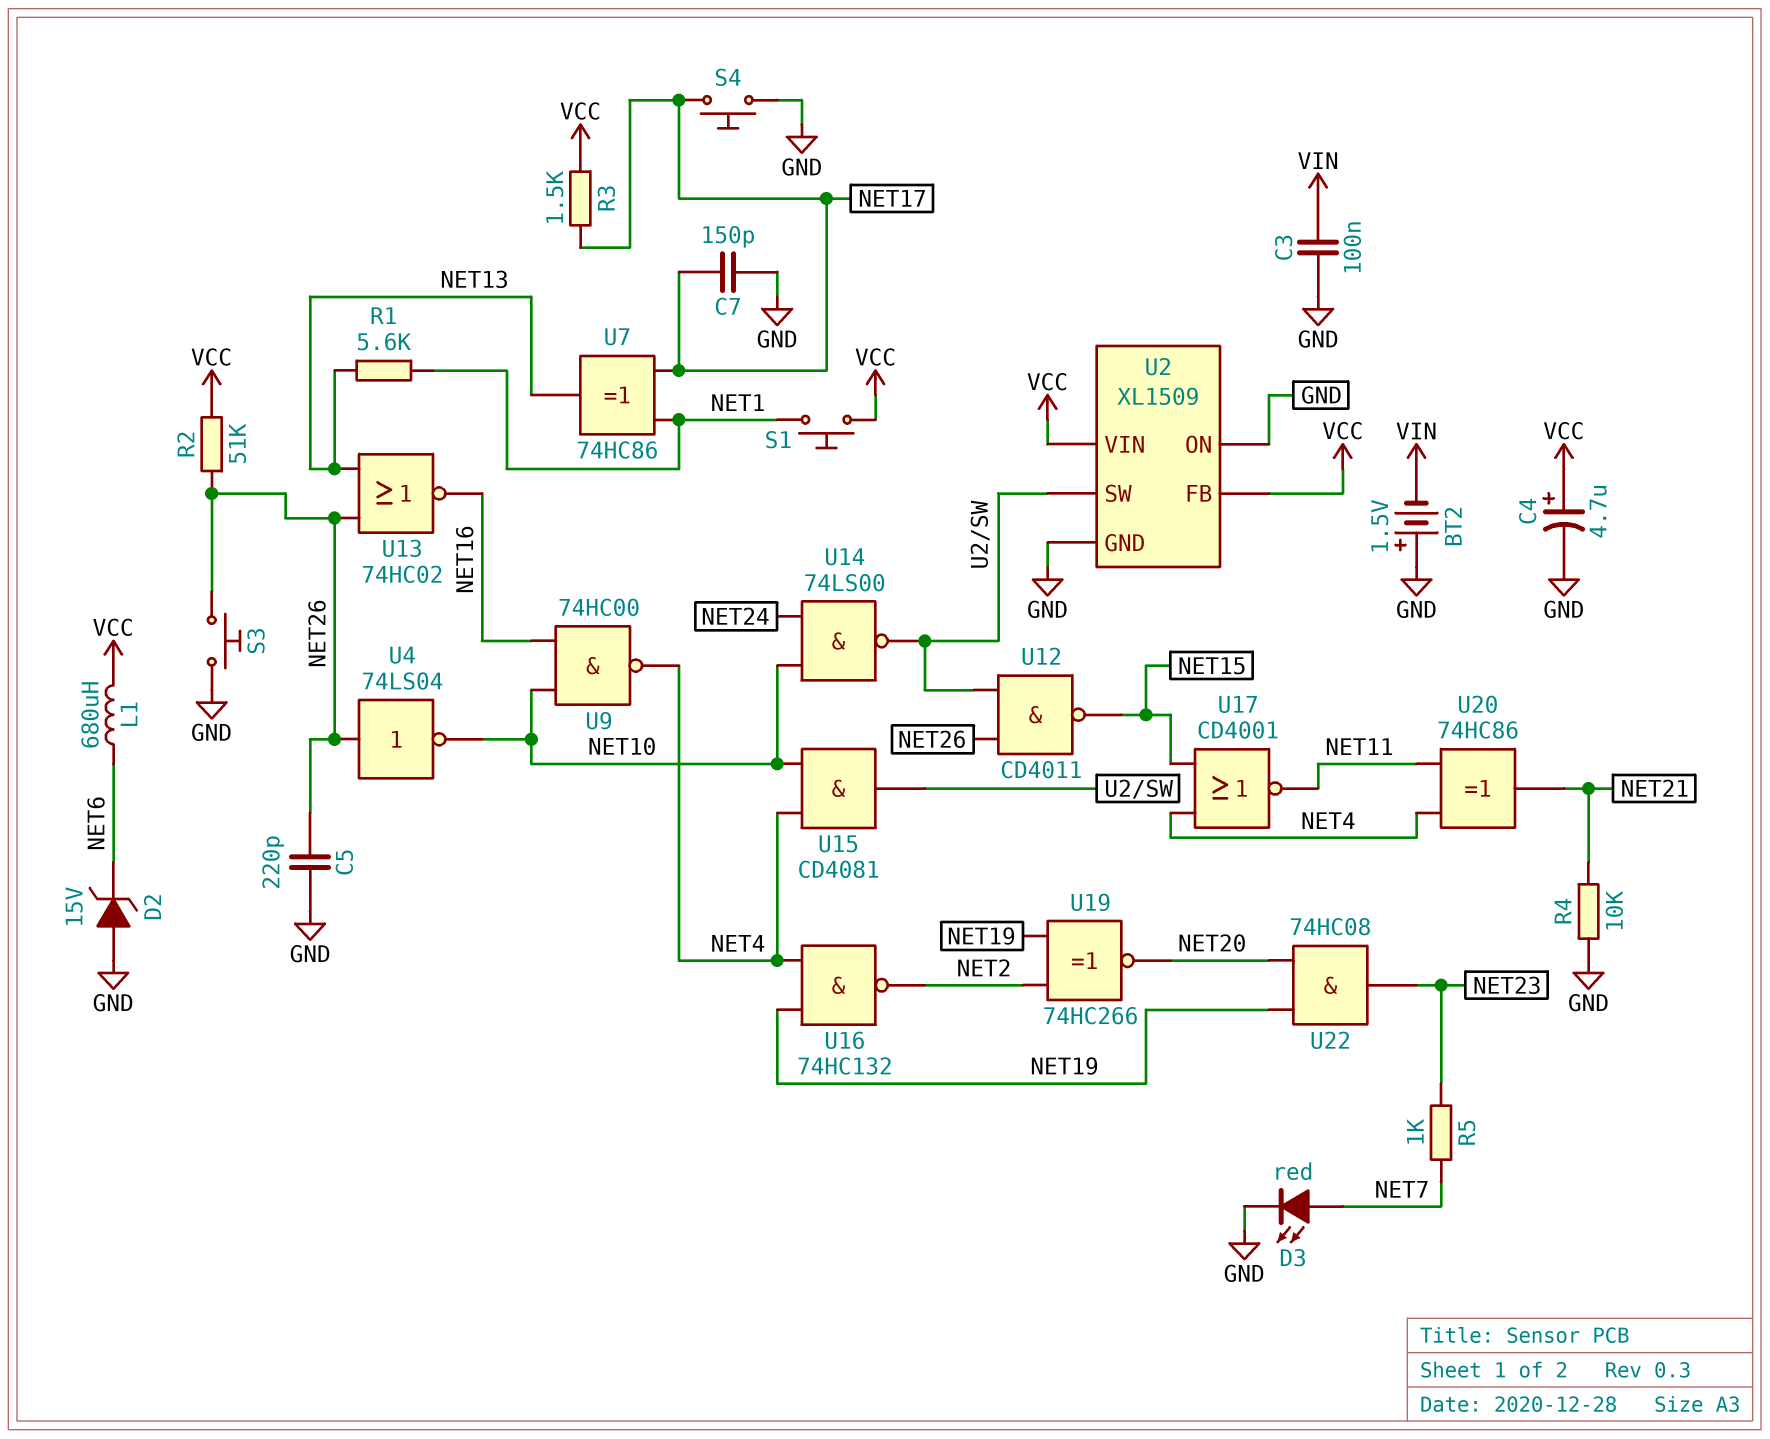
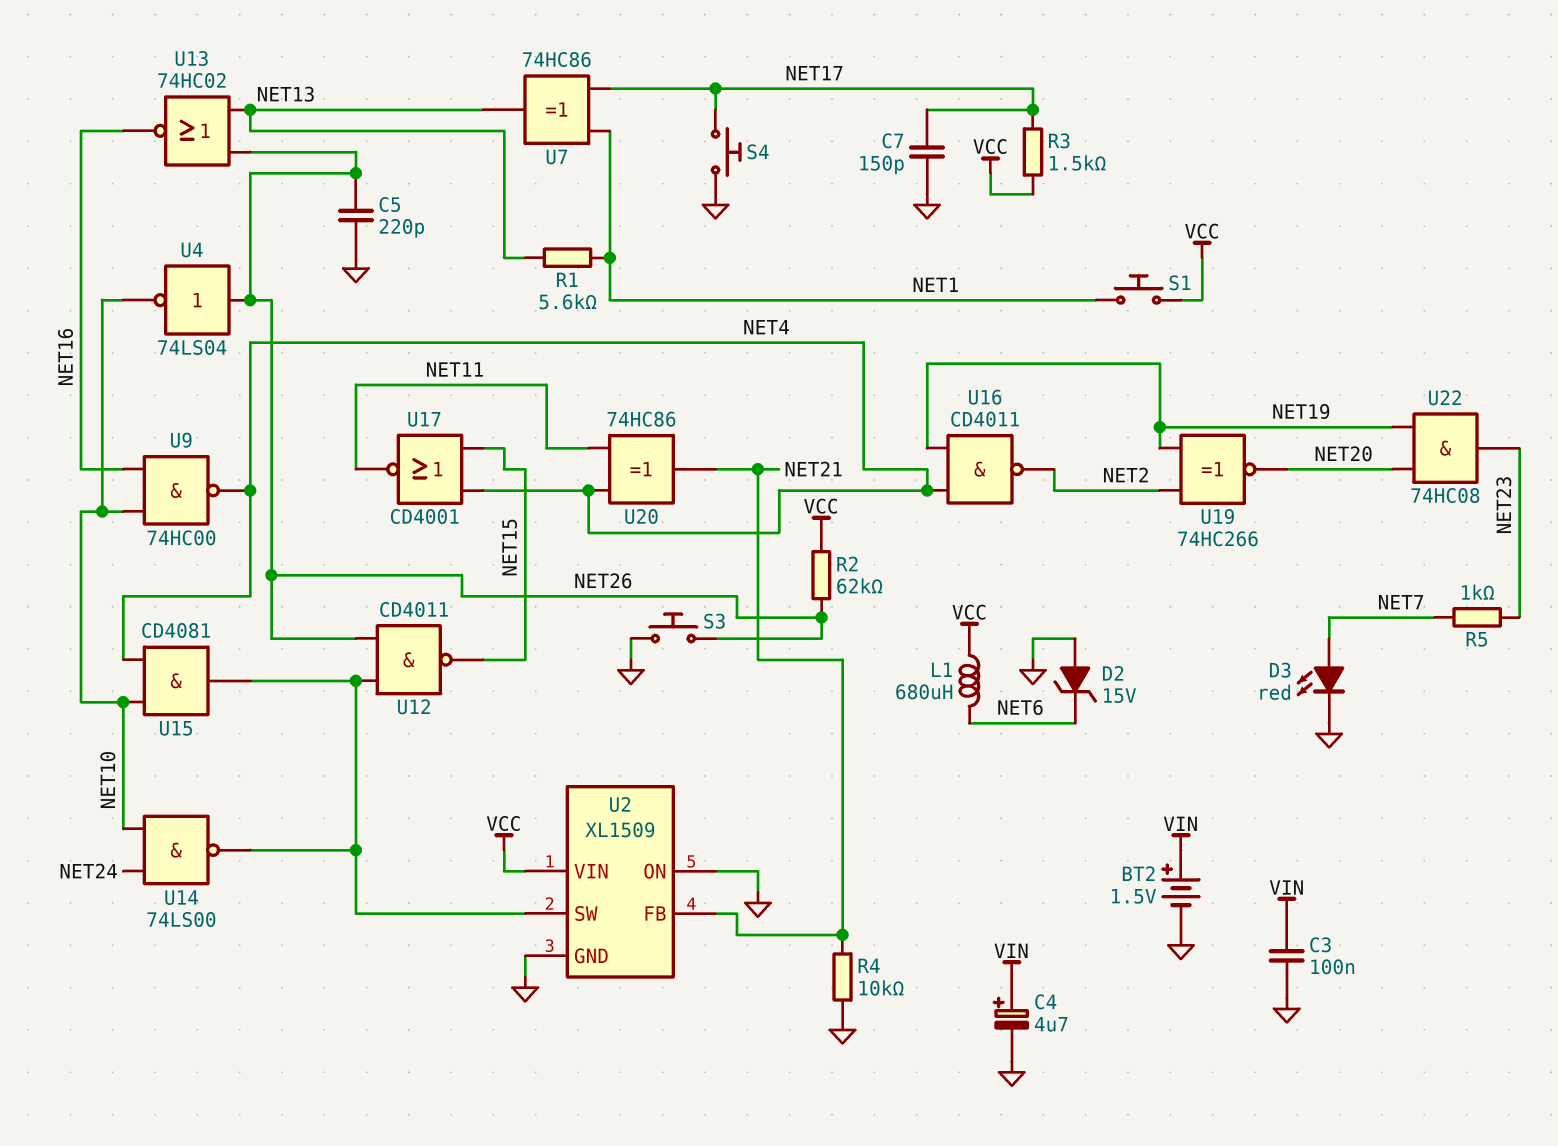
BT2: 1.5V (plus GND, minus VIN) -> 1.5V (plus VIN, minus GND)
C4: 4.7uF (plus VCC, minus GND) -> 4.7uF (plus VIN, minus GND)
R2: 51k (NET26, VCC) -> 62k (NET26, VCC)
U2 pin FB: VCC -> NET21
U16: NAND 74HC132 (in NET4, in NET19, out NET2) -> NAND CD4011 (in NET4, in NET19, out NET2)

